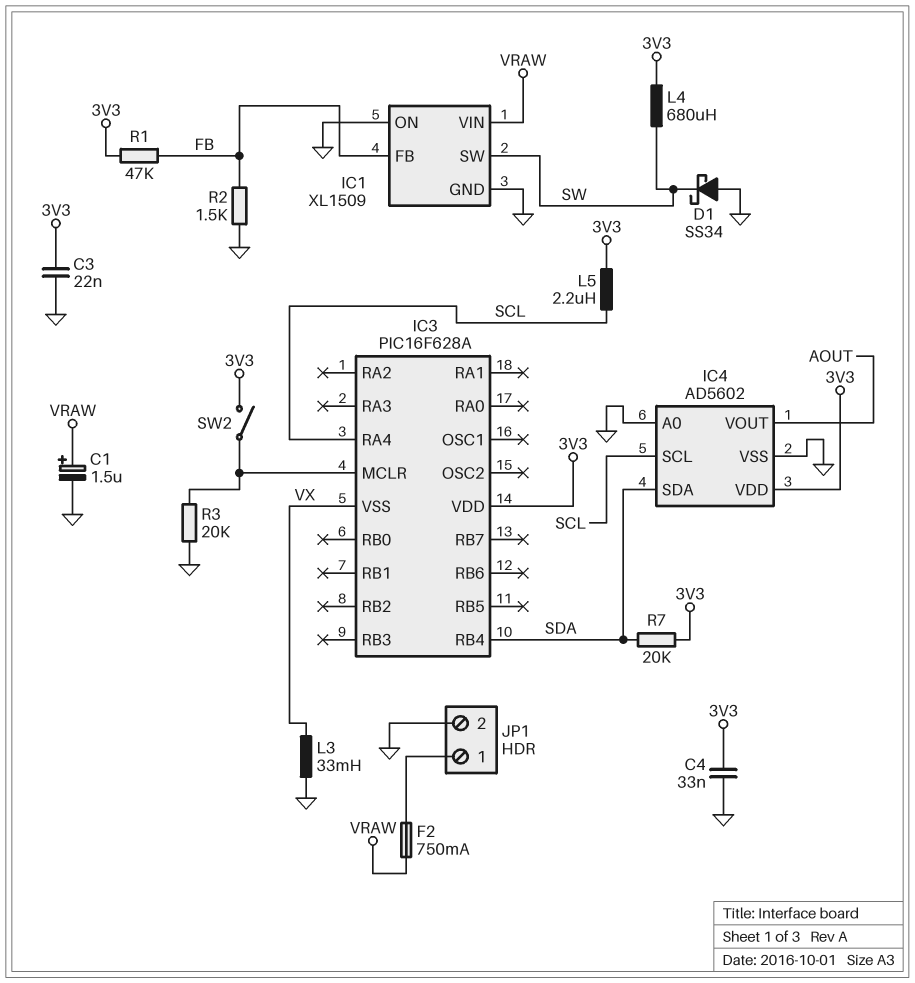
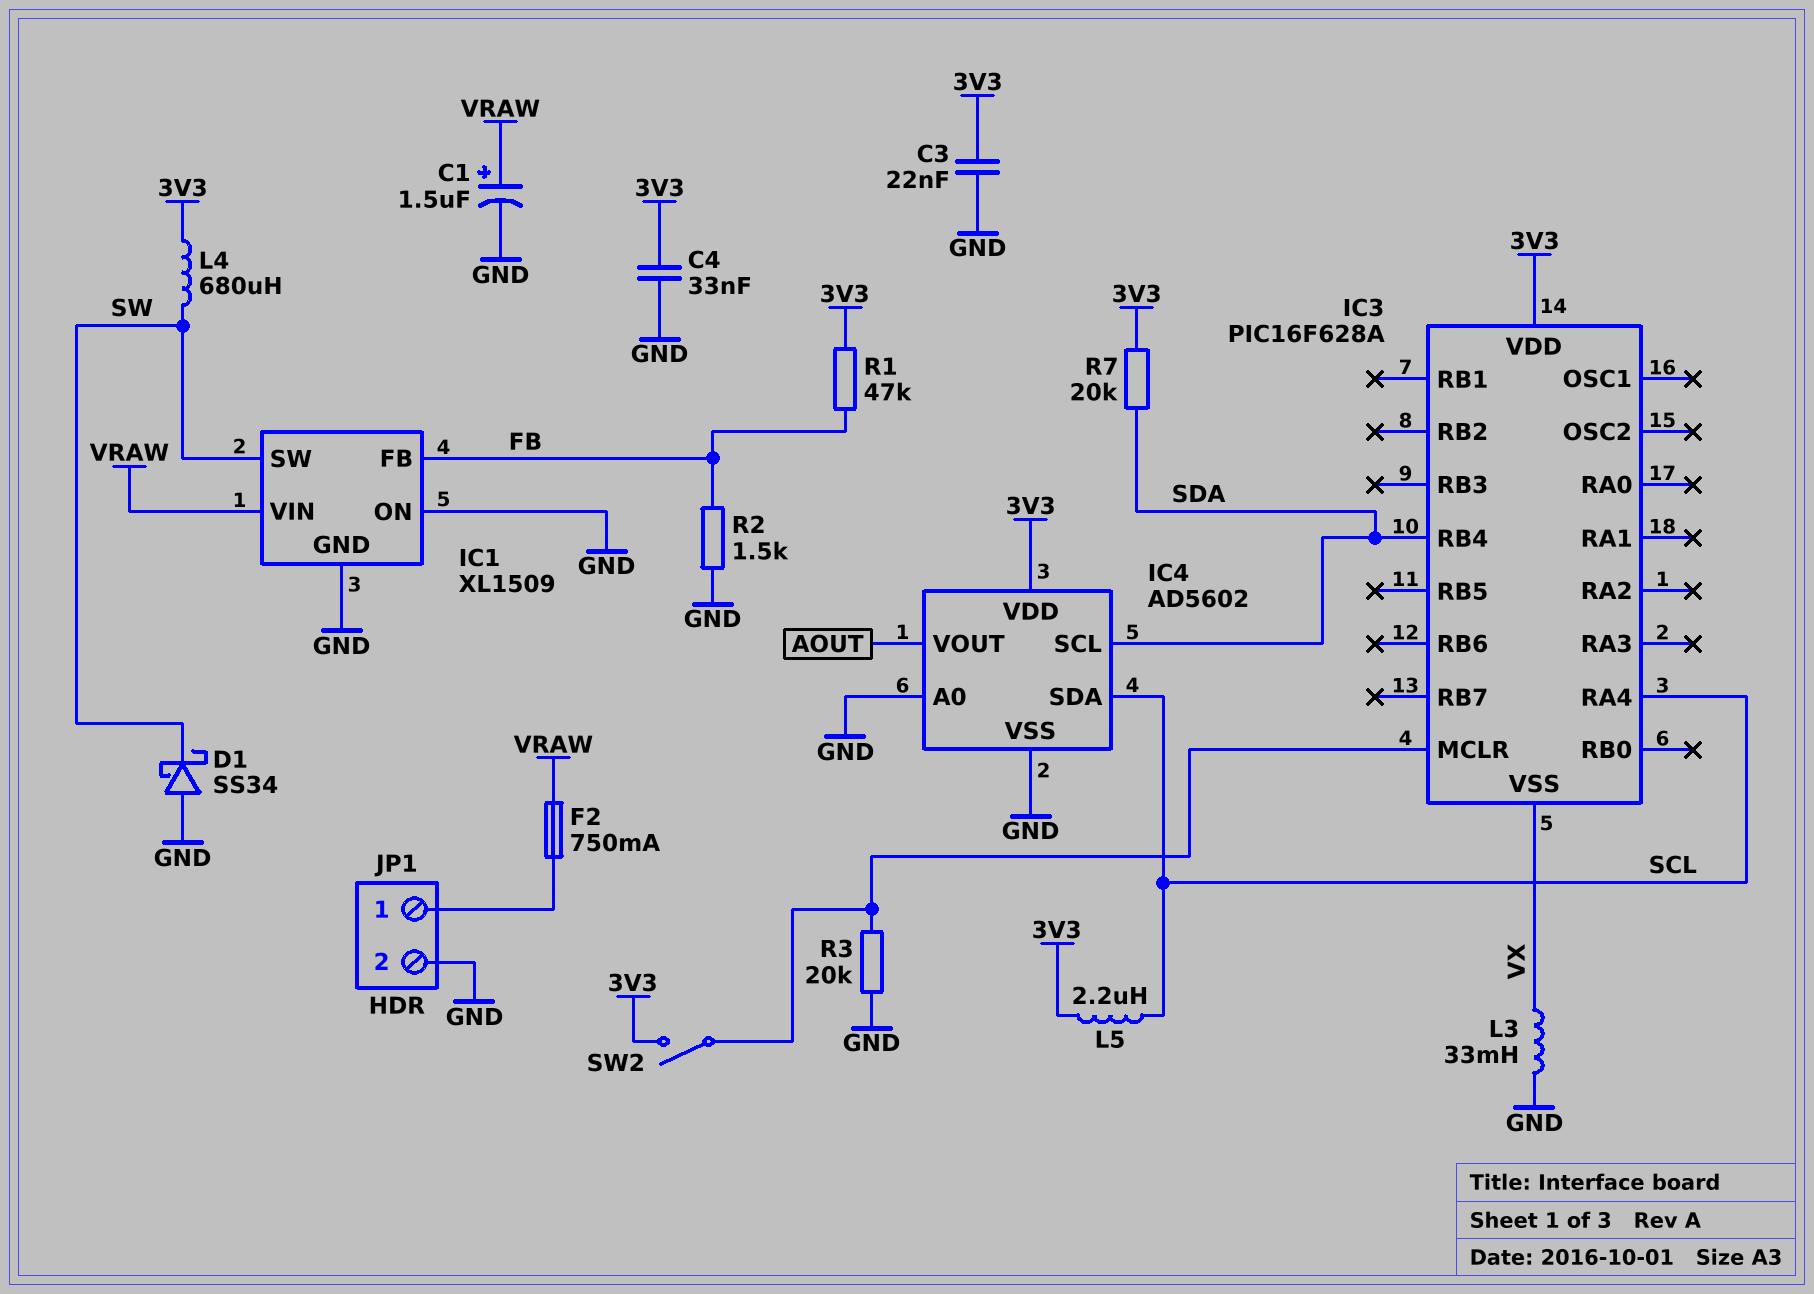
IC4 pin SCL: SCL -> SDA
IC4 pin SDA: SDA -> SCL

